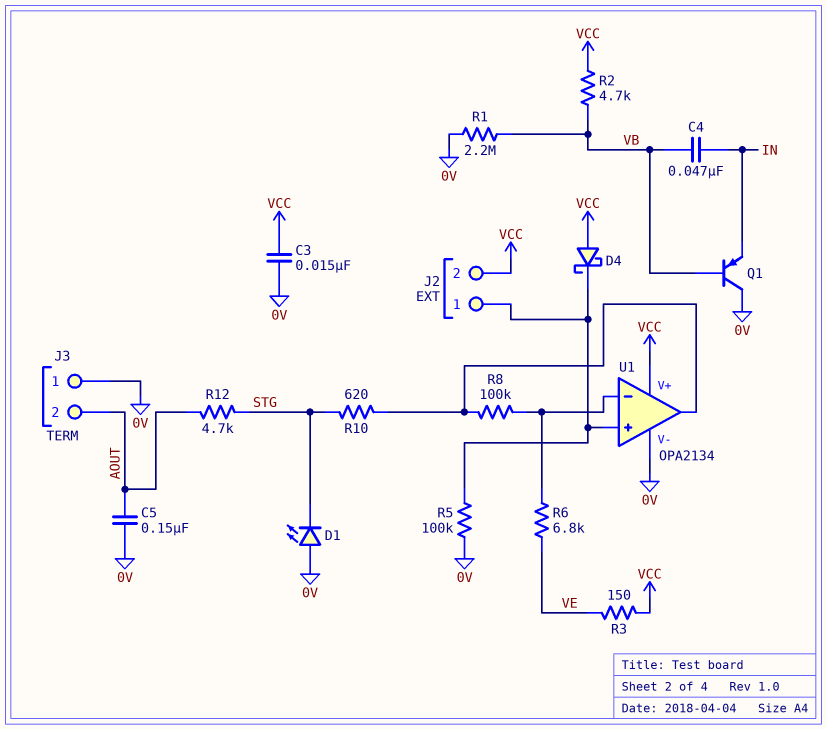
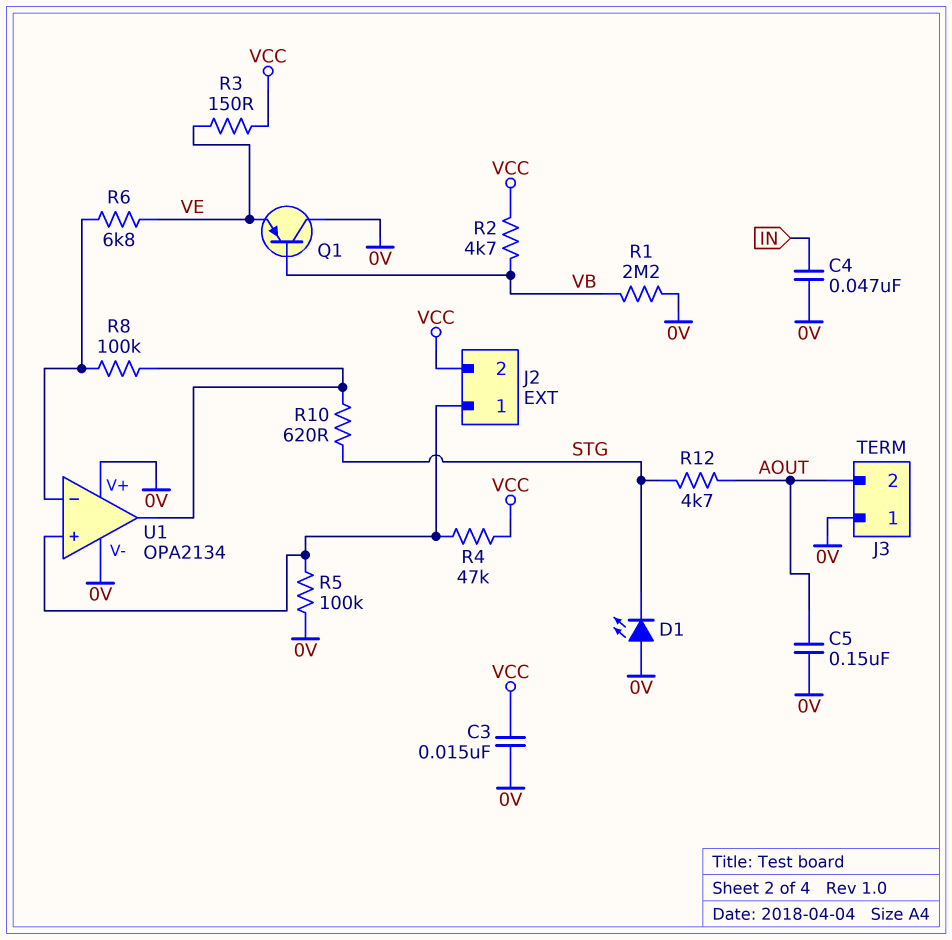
C4: 47nF (IN, VB) -> 47nF (0V, IN)
D4: schottky (A VCC, K J2/1) -> none
Q1: PNP (B VB, C 0V, E IN) -> PNP (B VB, C 0V, E VE)
R4: none -> 47k (J2/1, VCC)
U1 pin V+: VCC -> 0V

